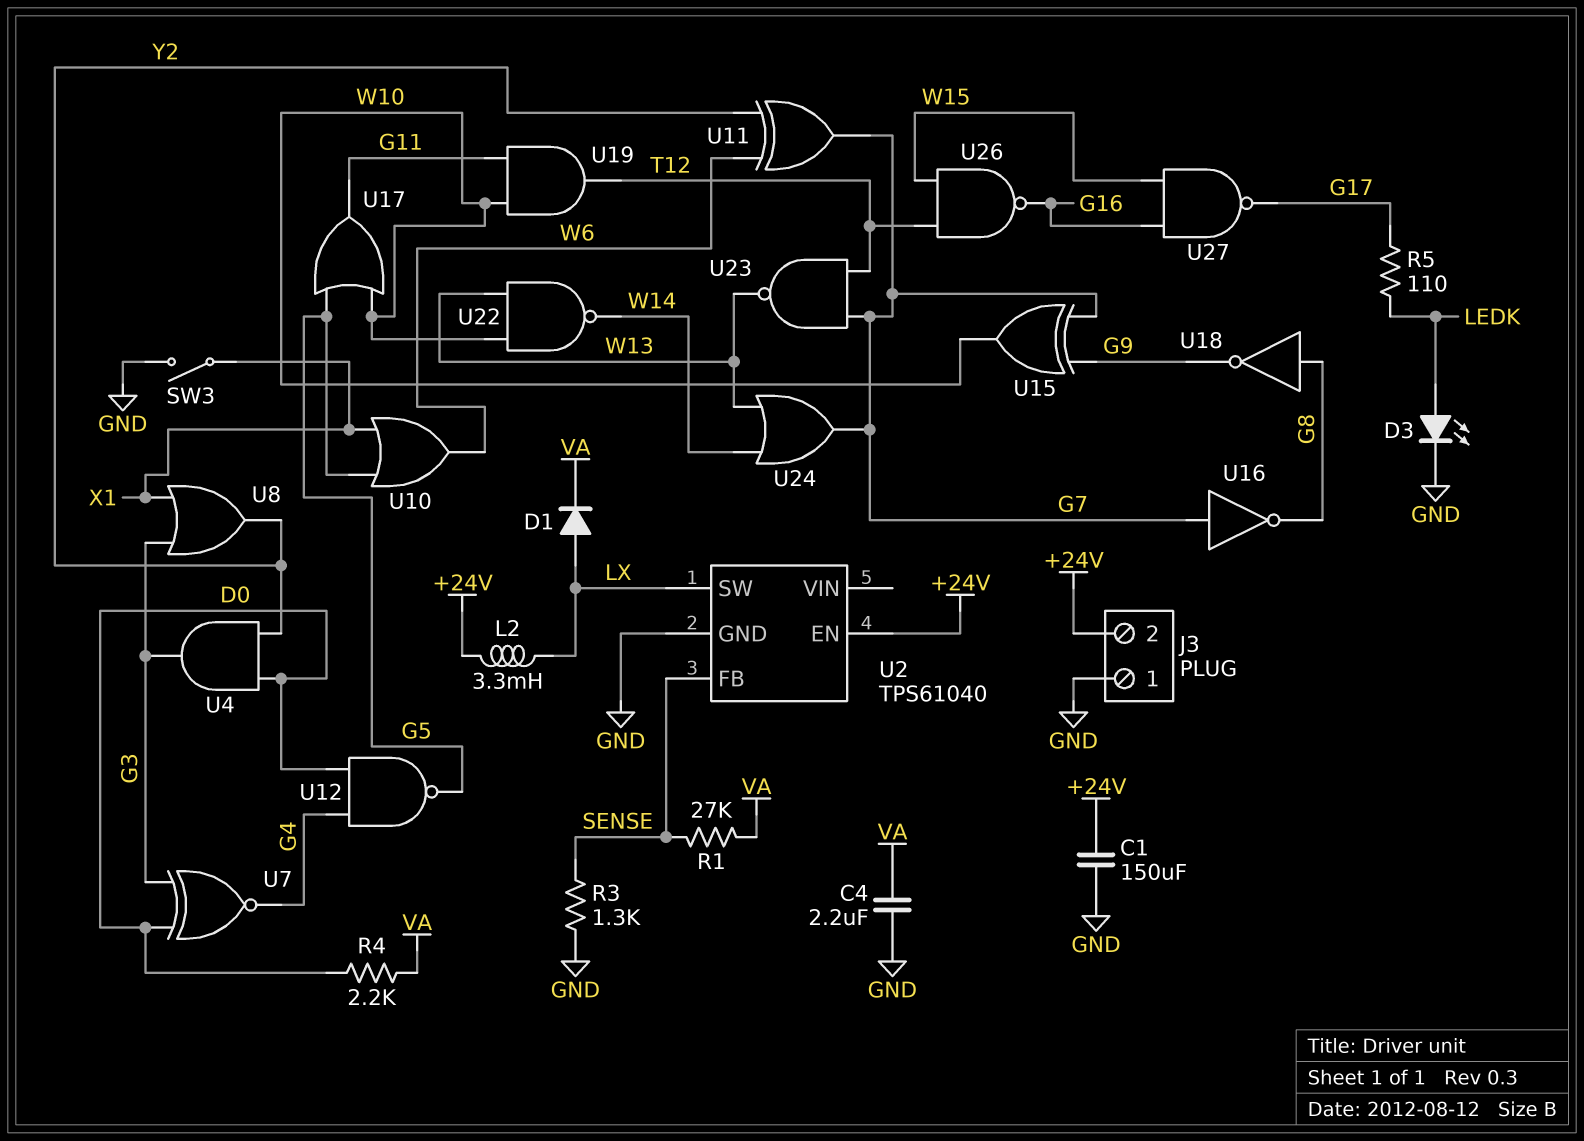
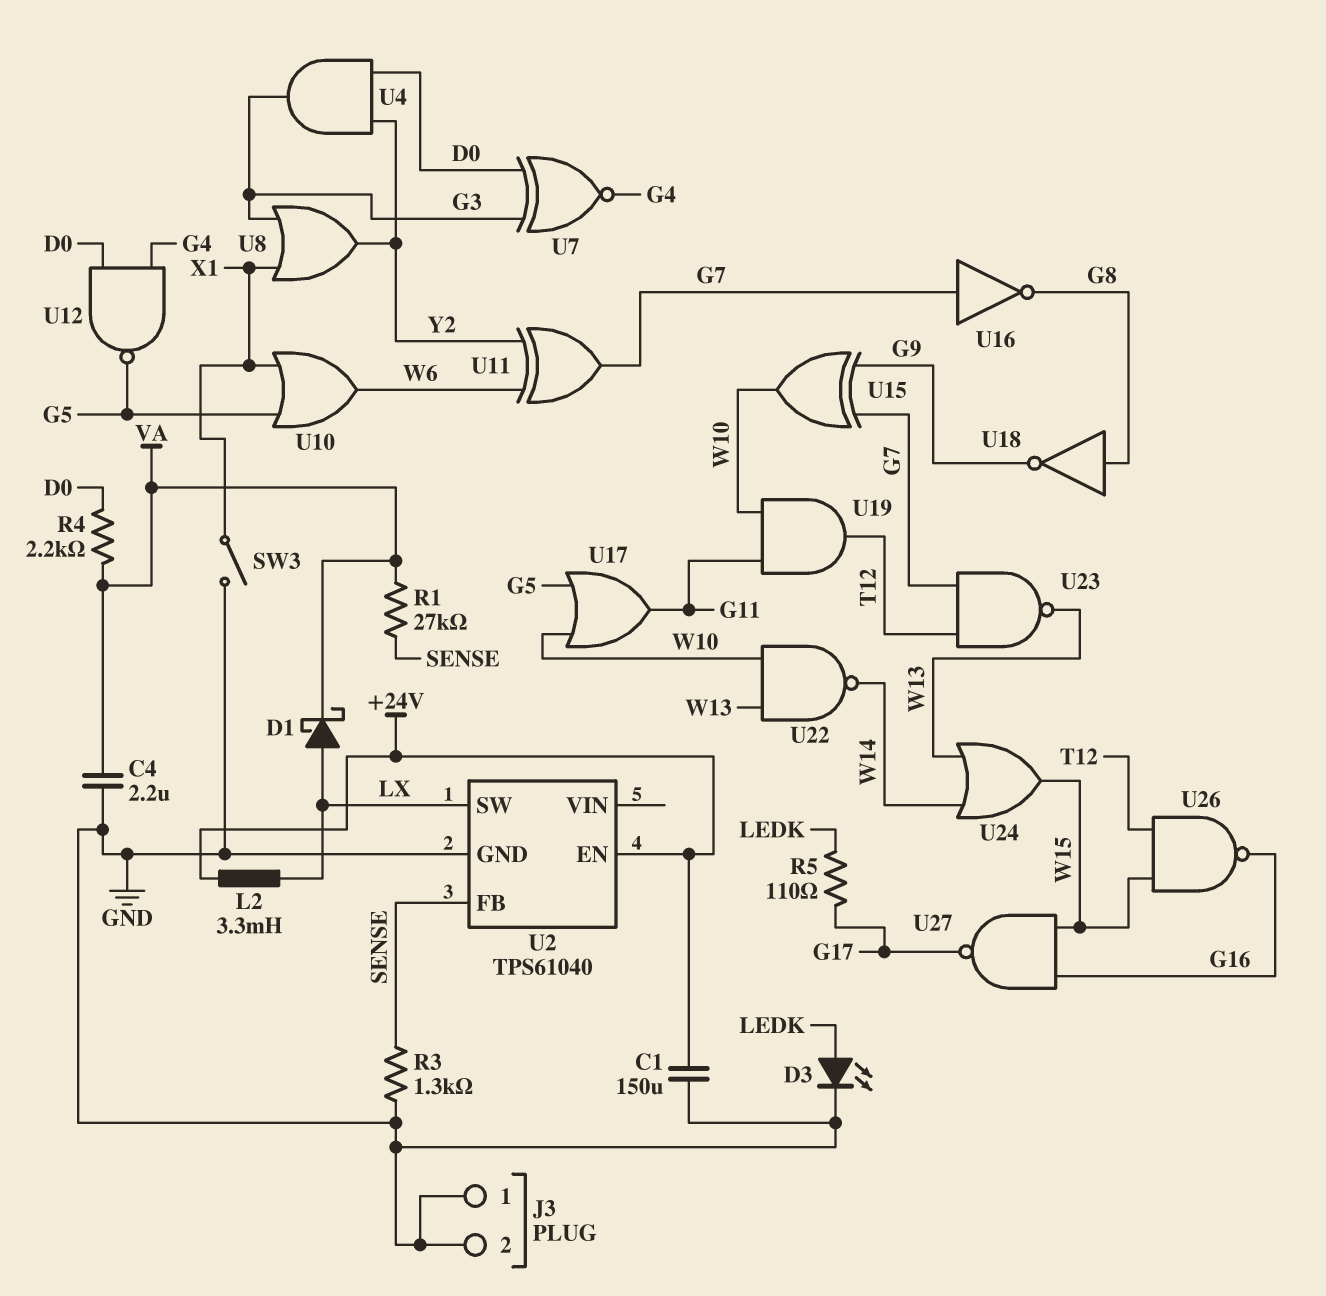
D1: diode (A LX, K VA) -> schottky (A LX, K VA)
J3 pin 2: +24V -> GND
U24: OR (in W13, in W14, out G7) -> OR (in W13, in W14, out W15)

